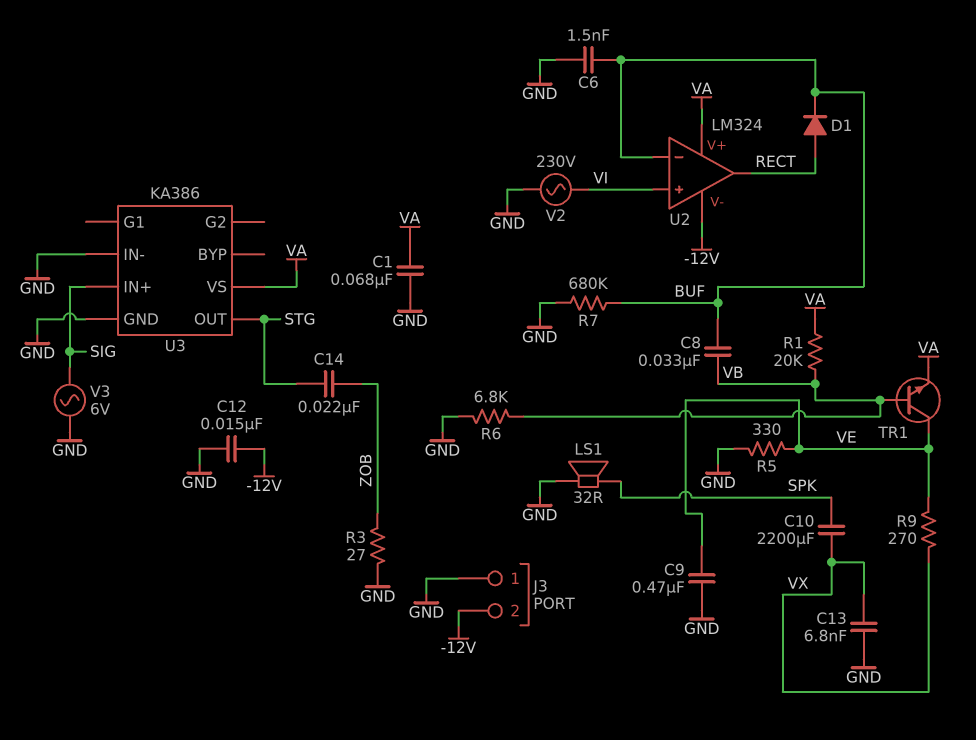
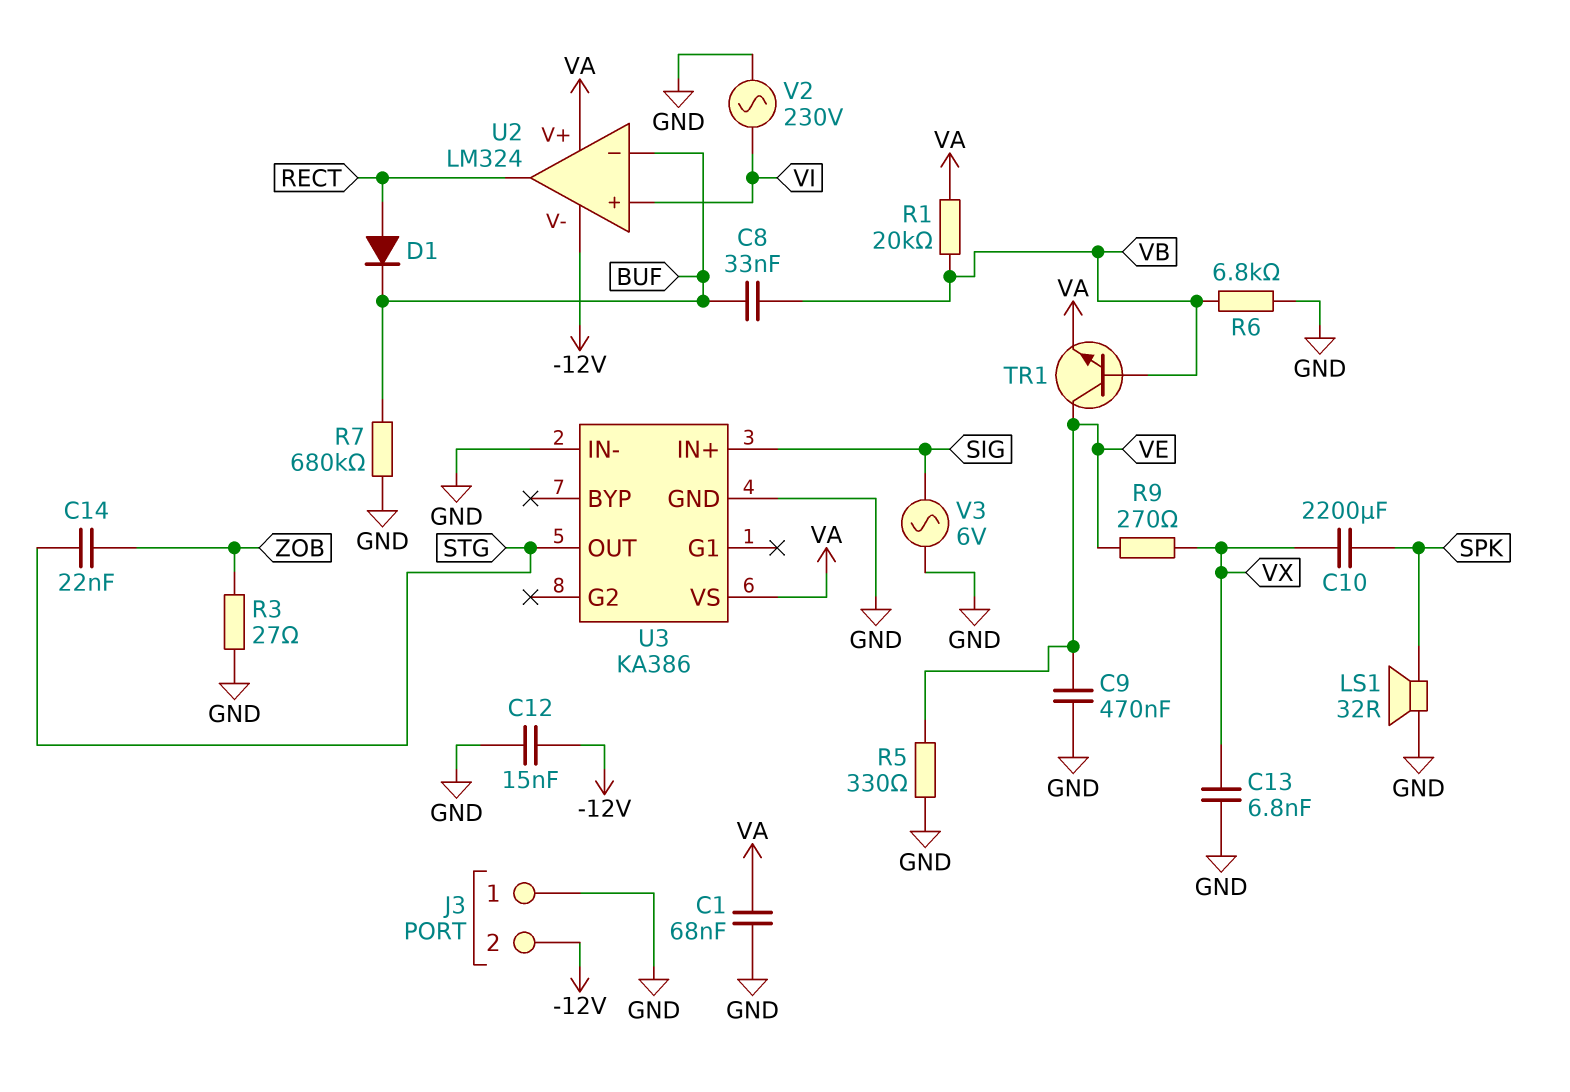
C6: 1.5nF (BUF, GND) -> none

